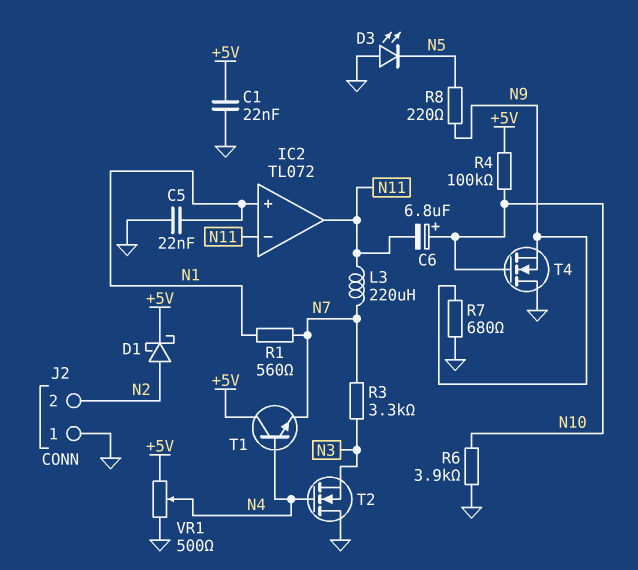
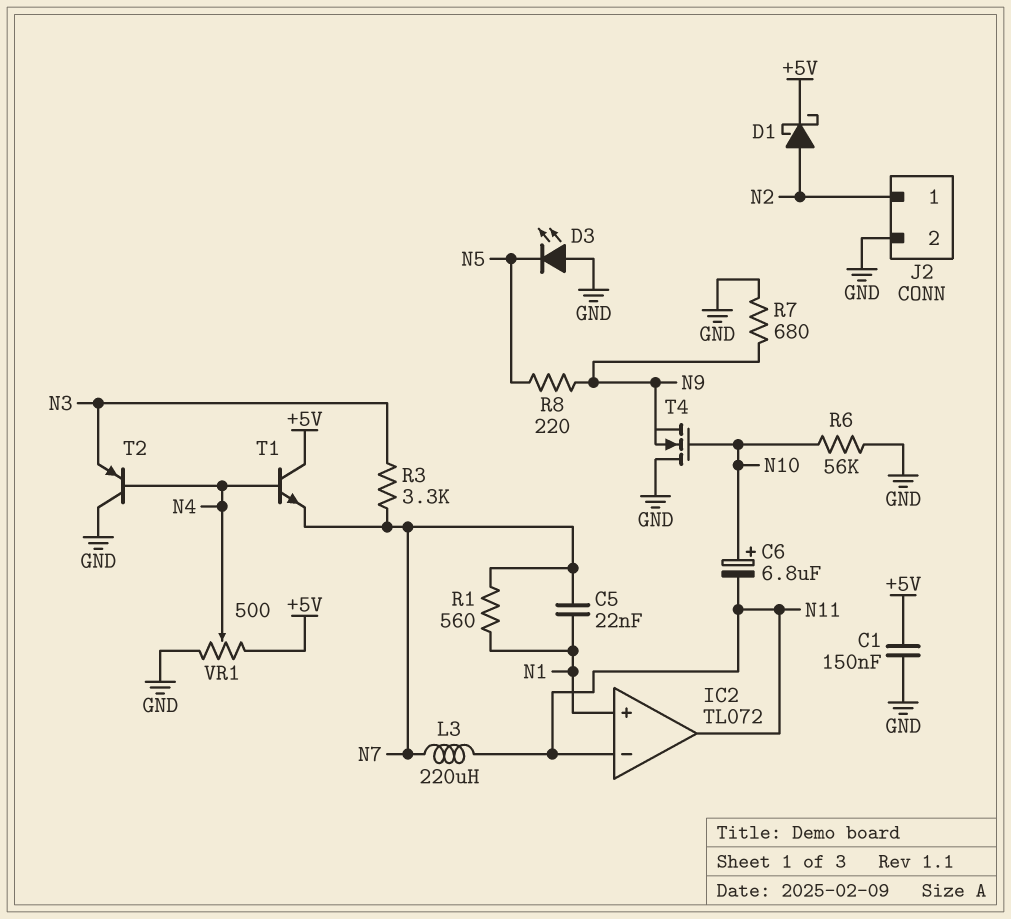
C1: 22nF (+5V, GND) -> 150nF (+5V, GND)
C5: 22nF (GND, N1) -> 22nF (N1, N7)
J2 pin 1: GND -> N2
J2 pin 2: N2 -> GND
R4: 100k (+5V, N10) -> none
R6: 3.9k (GND, N10) -> 56k (GND, N10)
T2: NMOS (G N4, D GND, S N3) -> PNP (B N4, C GND, E N3)

